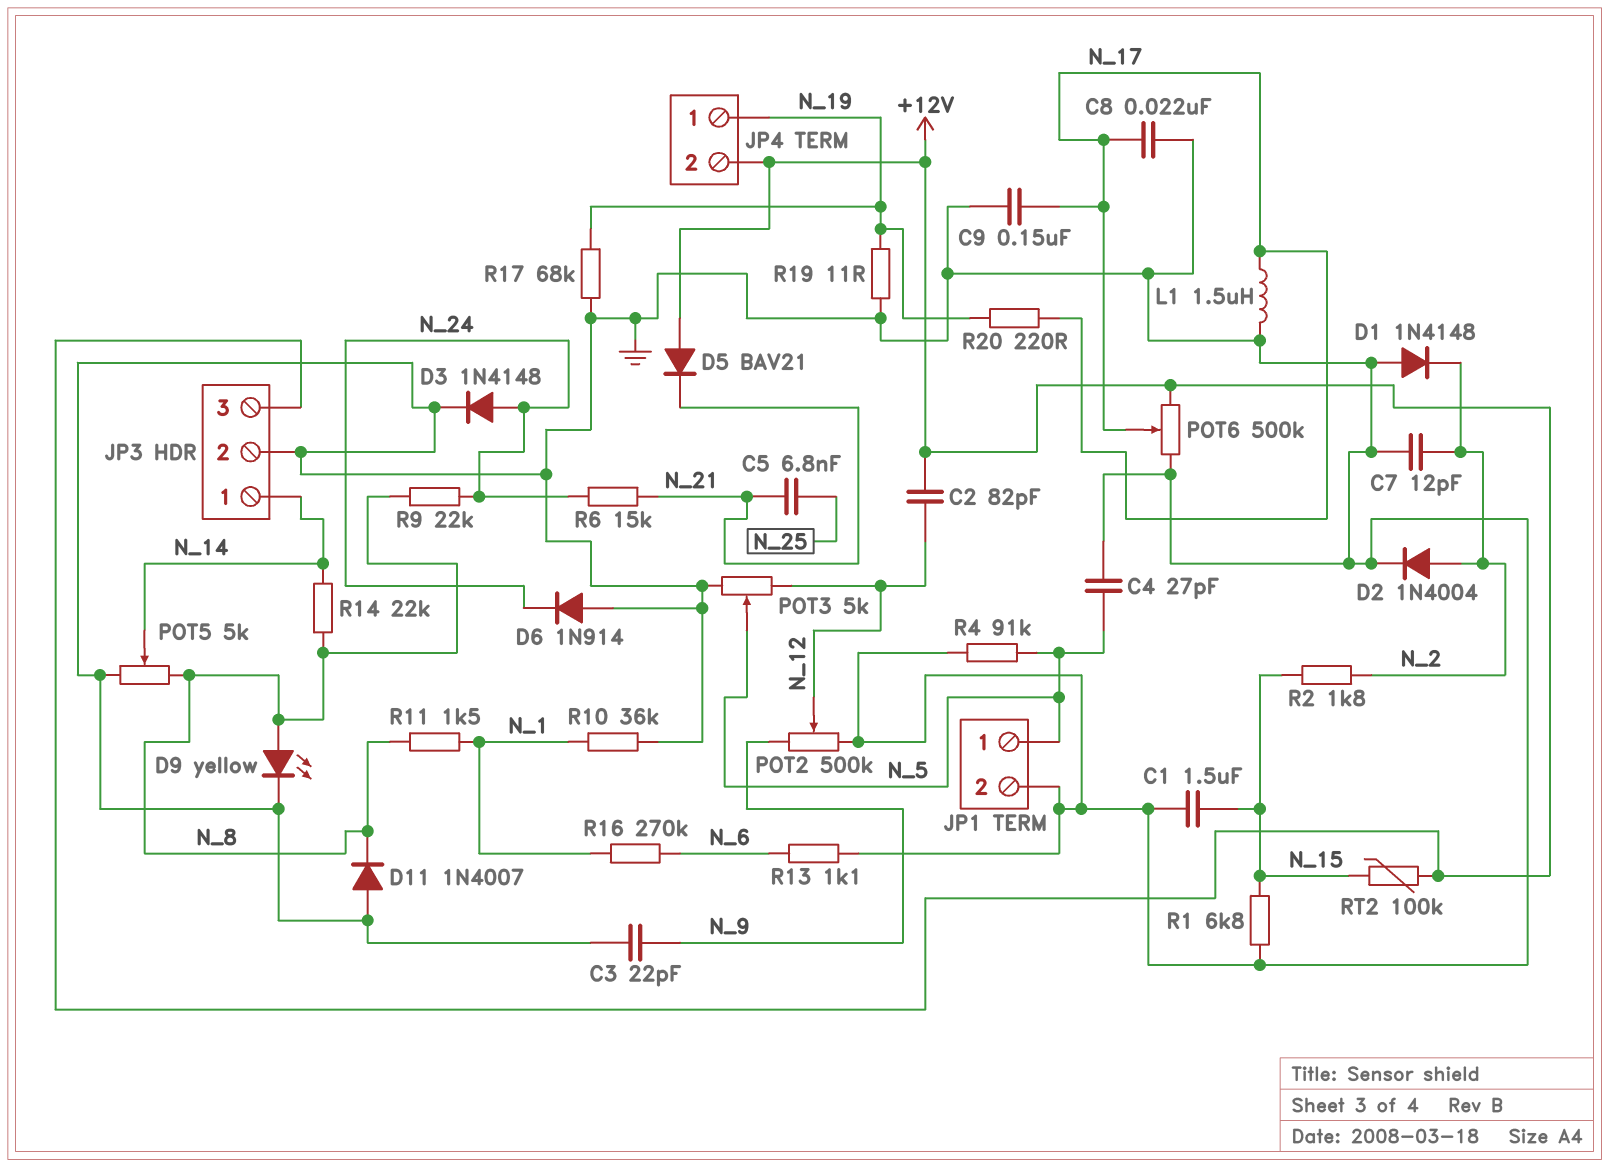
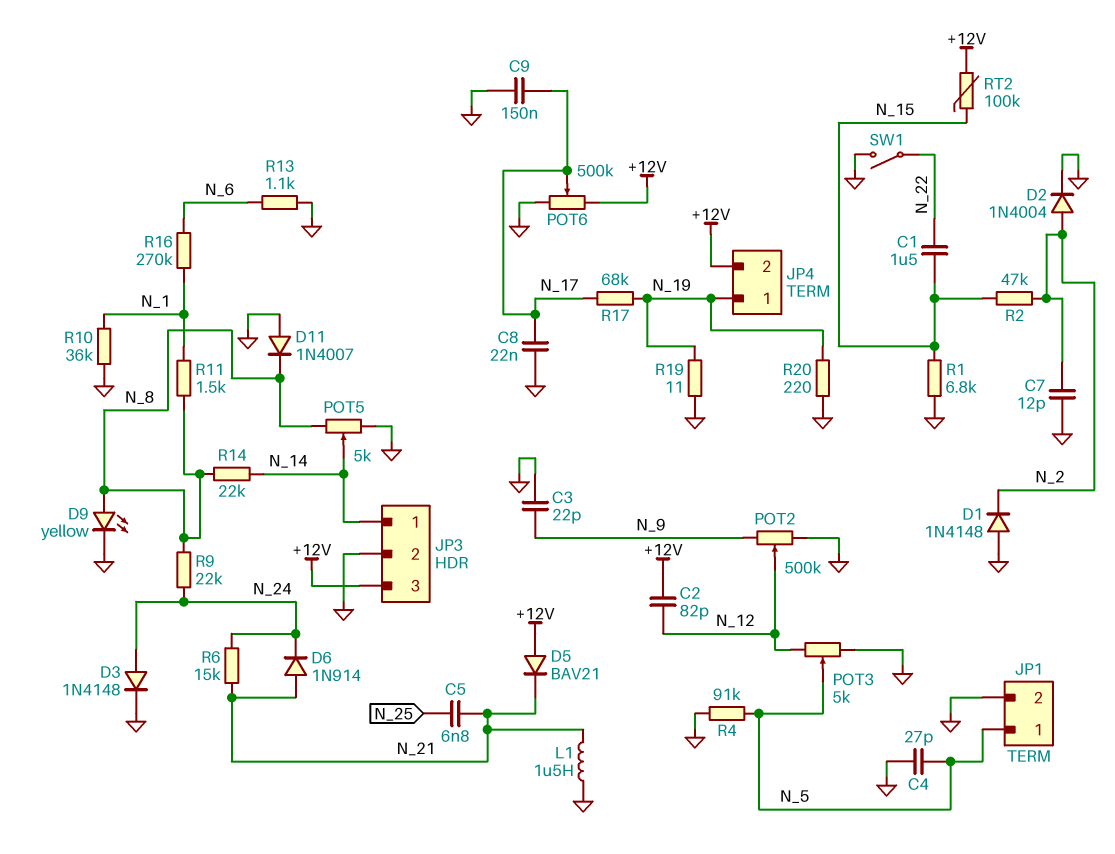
C1: 1.5uF (GND, N_15) -> 1.5uF (N_15, N_22)
D6: diode 1N914 (A GND, K N_24) -> diode 1N914 (A N_21, K N_24)
L1: 1.5uH (GND, N_17) -> 1.5uH (GND, N_21)
R2: 1.8k (N_2, N_15) -> 47k (N_2, N_15)
R17: 68k (GND, N_19) -> 68k (N_17, N_19)
R20: 220 (N_17, N_19) -> 220 (GND, N_19)
SW1: none -> switch (GND, N_22)

